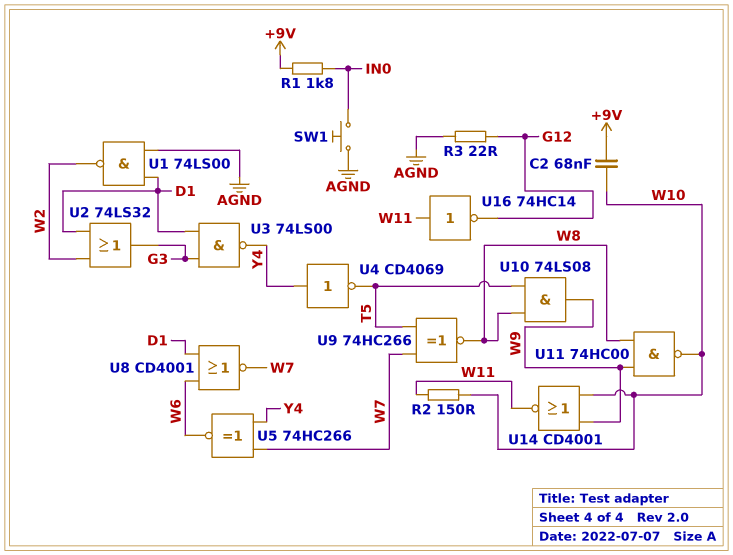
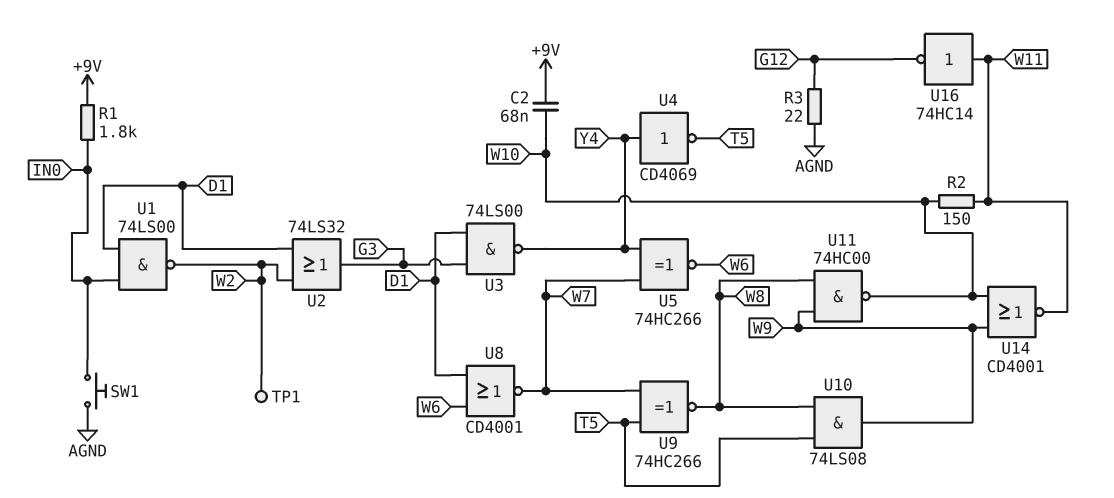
TP1: none -> test point (W2)
U1: NAND 74LS00 (in AGND, in D1, out W2) -> NAND 74LS00 (in D1, in IN0, out W2)

